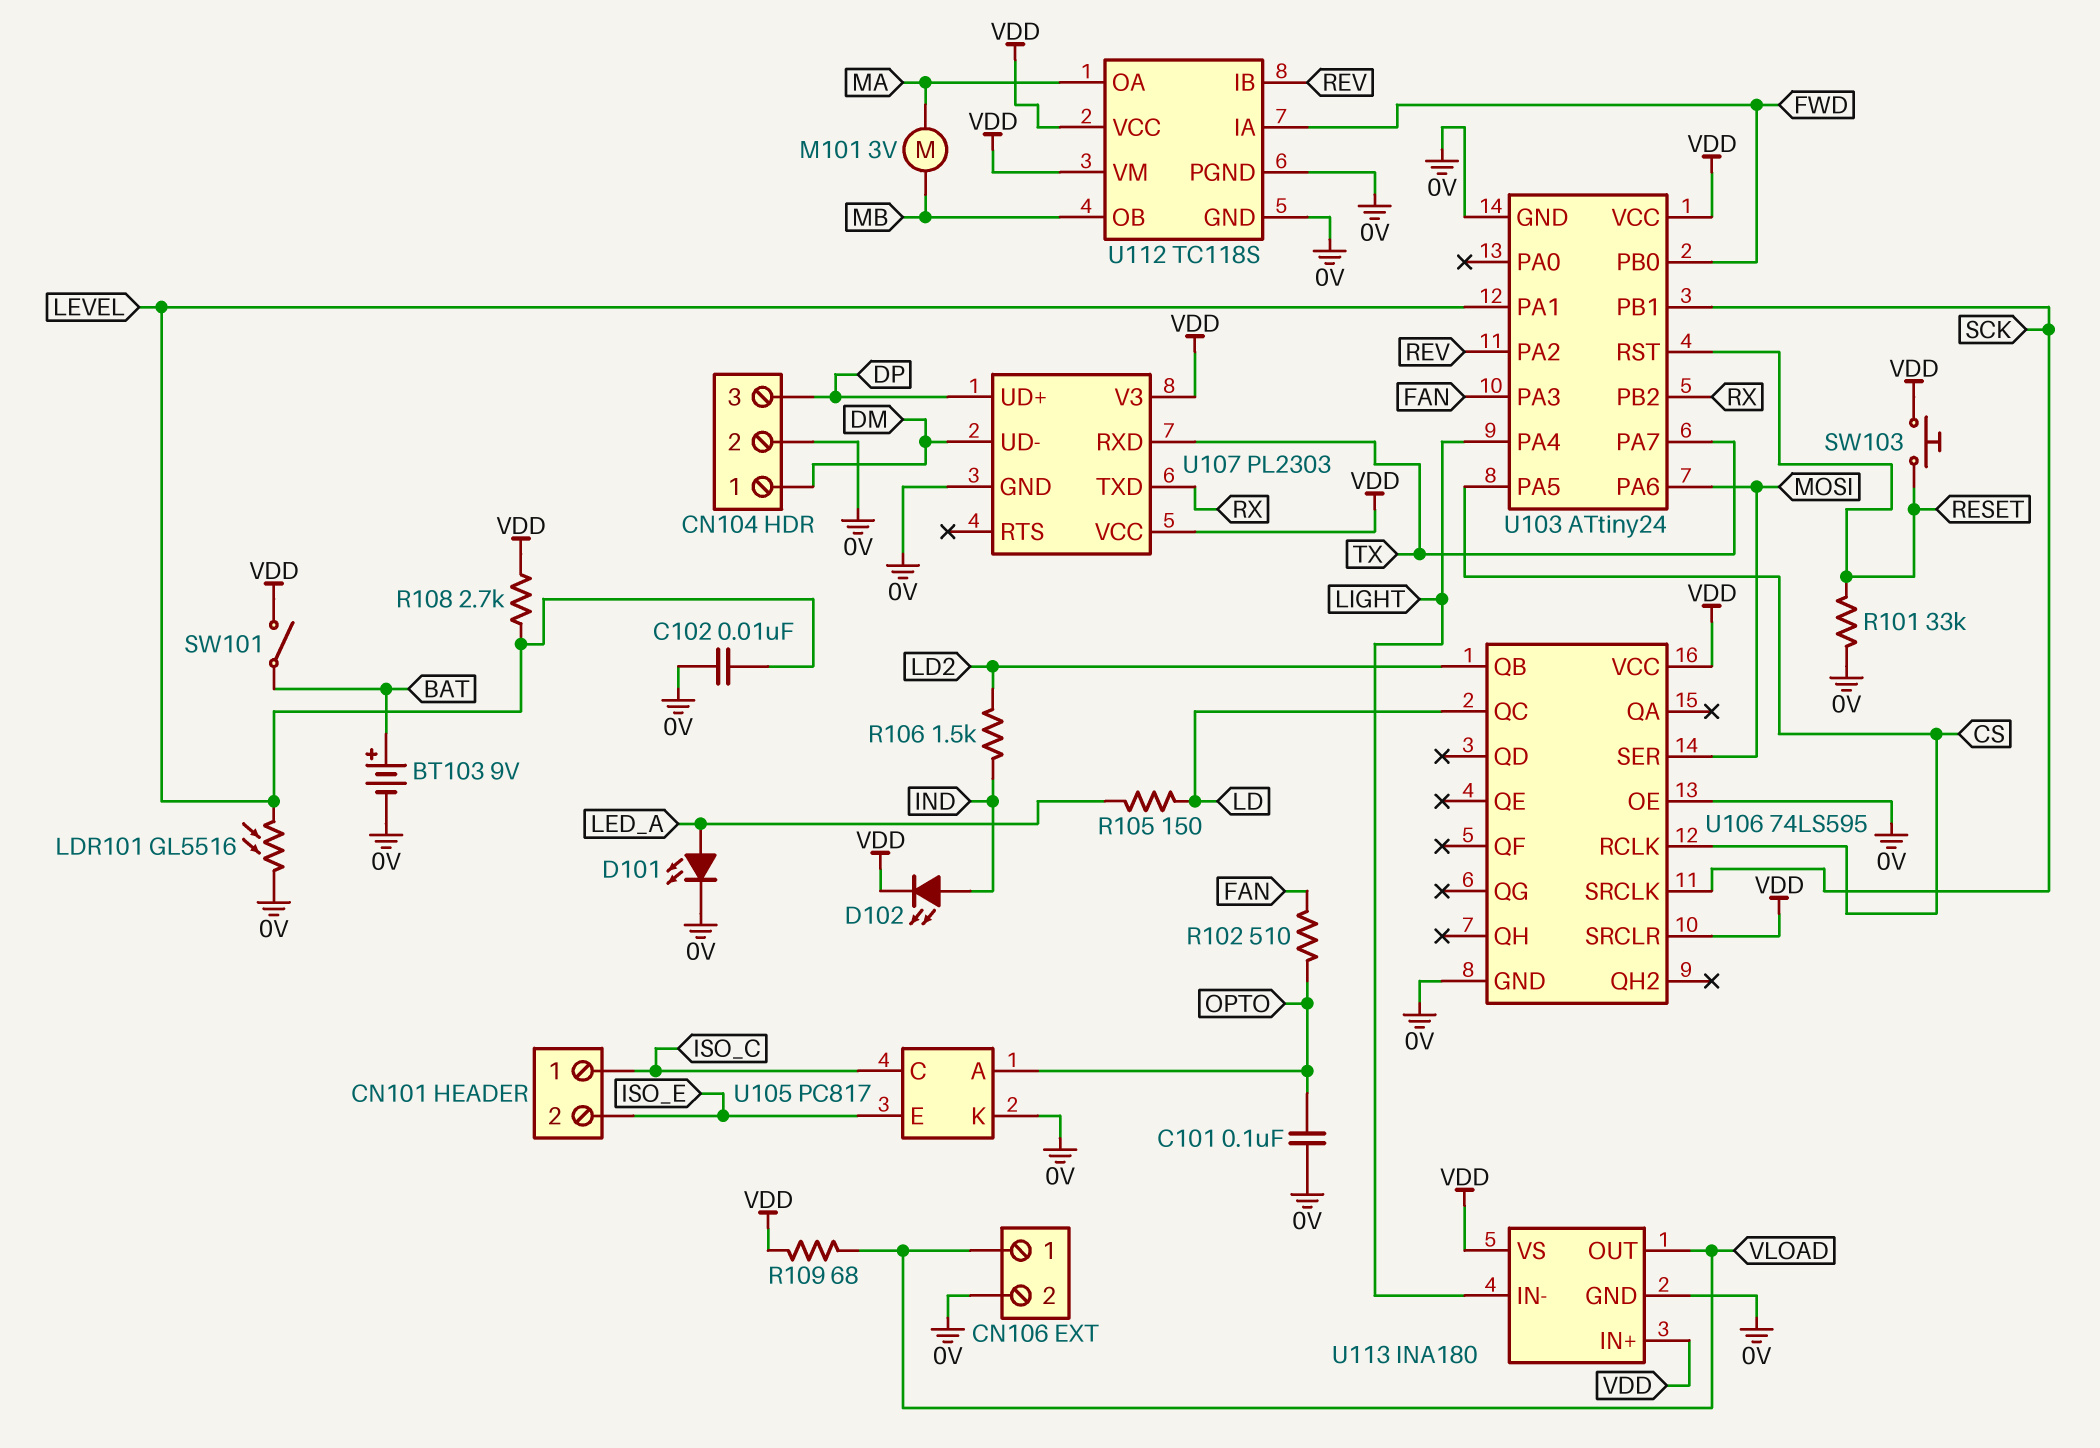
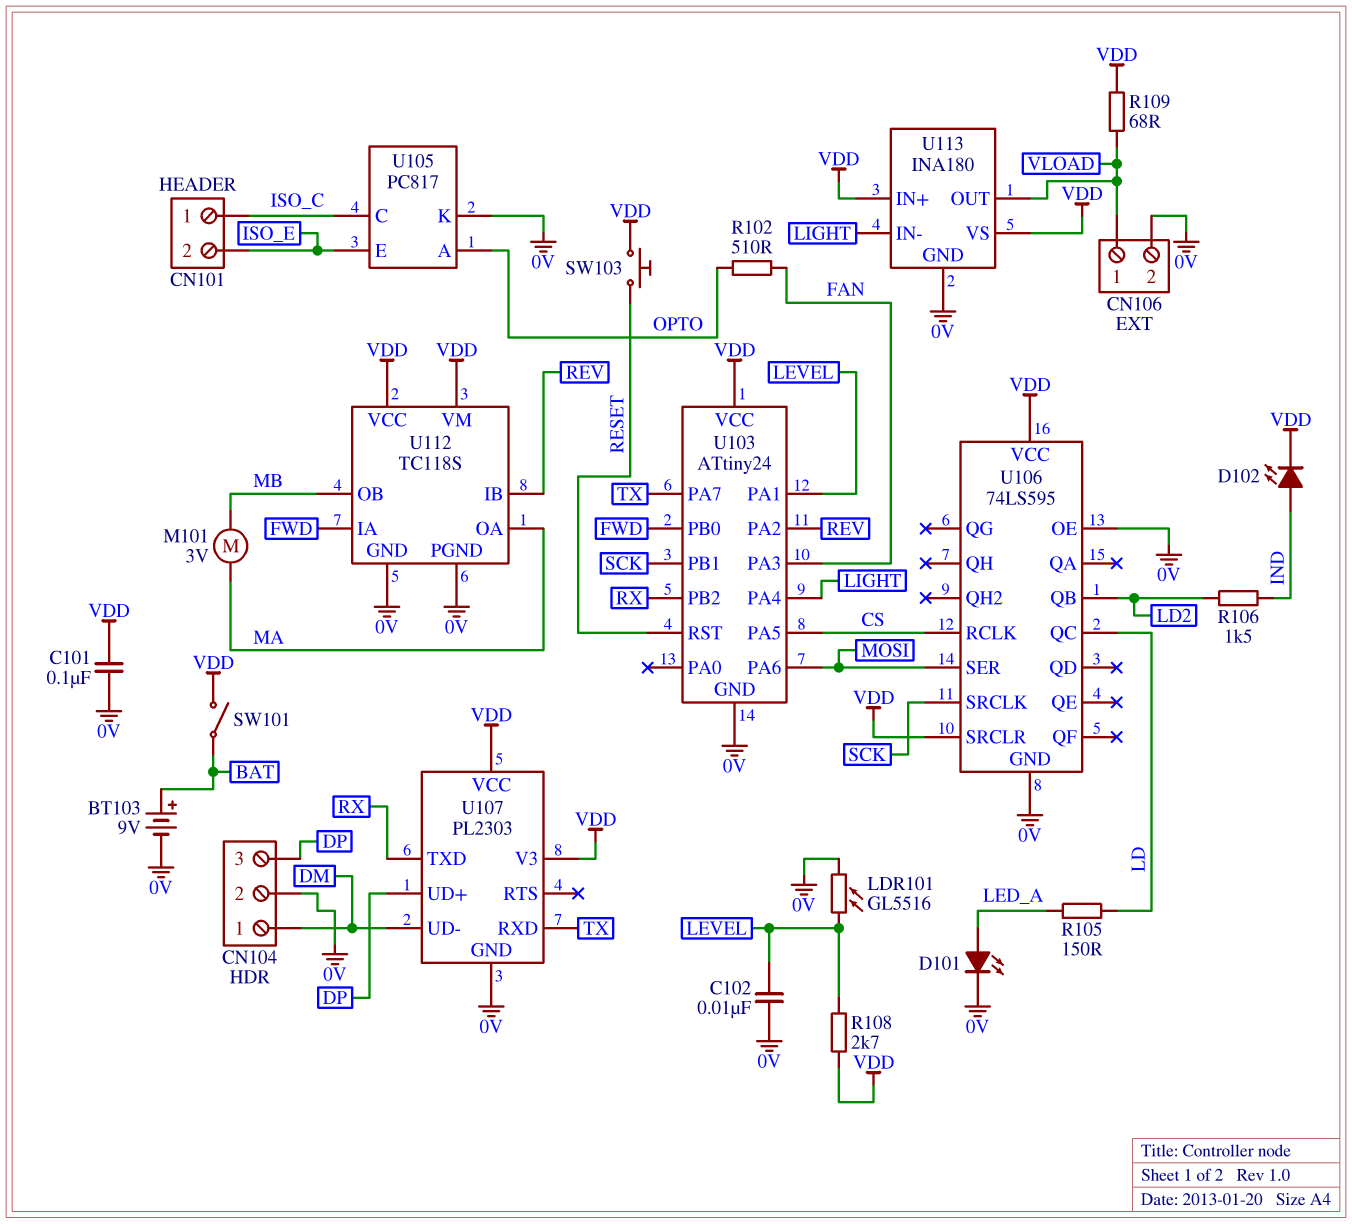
C101: 100nF (0V, OPTO) -> 100nF (0V, VDD)
R101: 33k (0V, RESET) -> none

